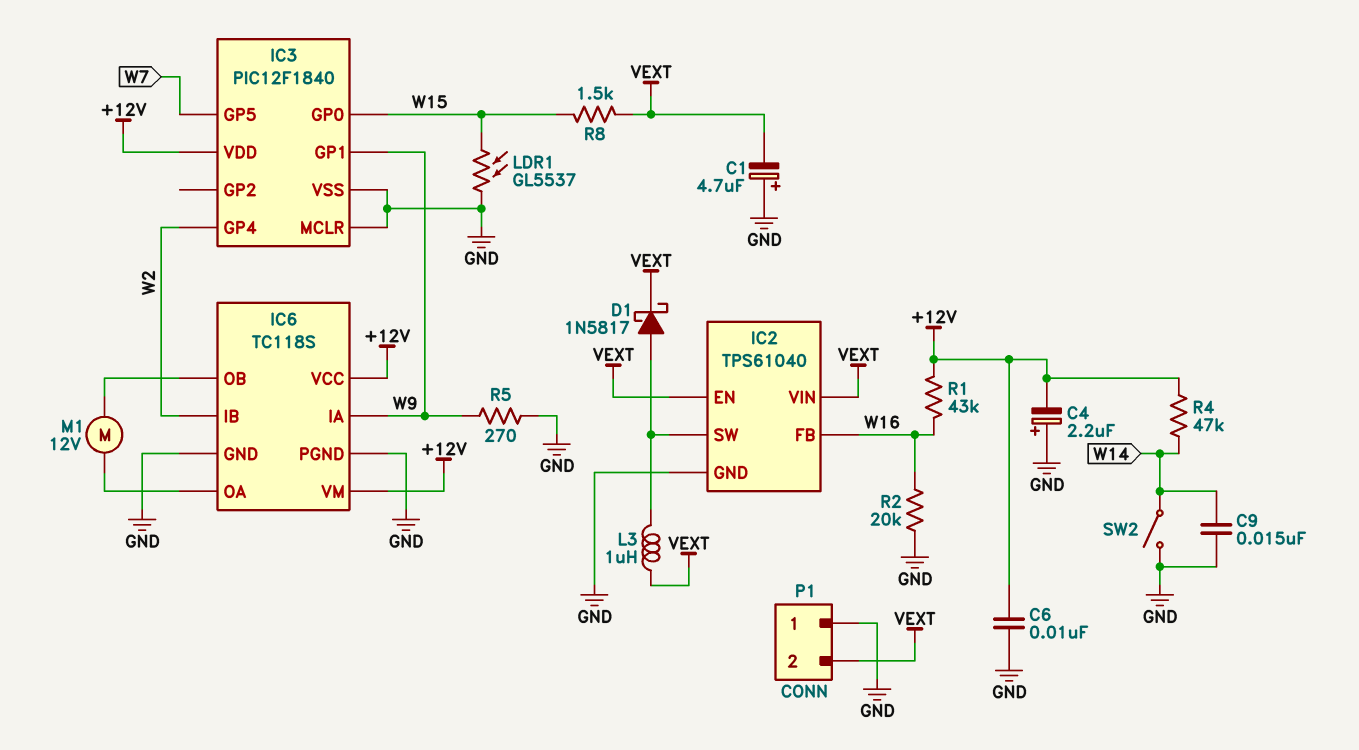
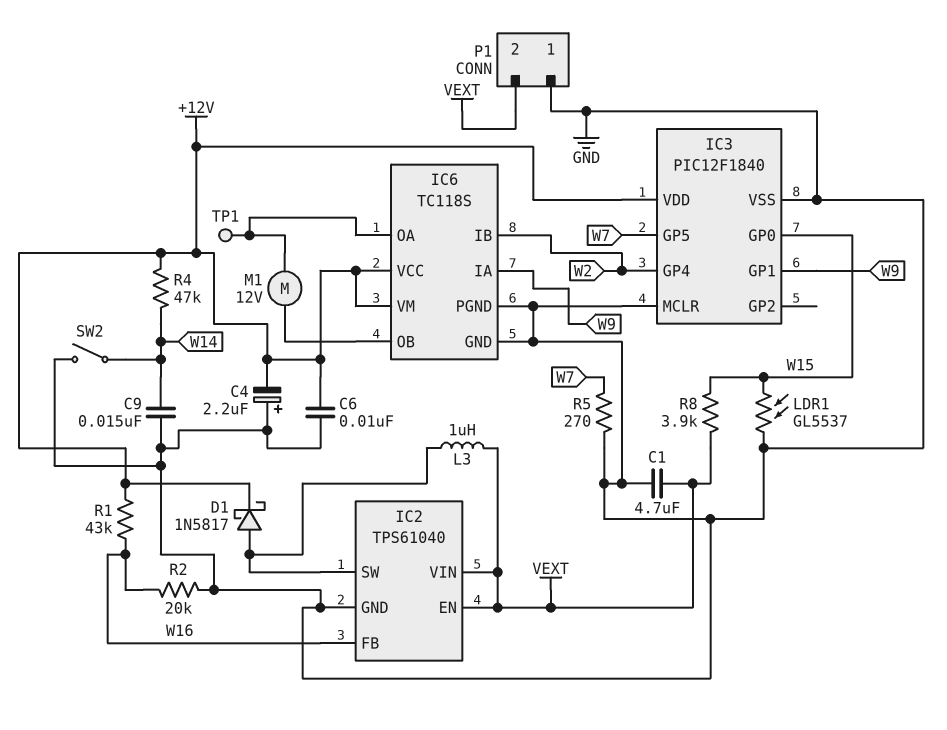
C1: 4.7uF (plus GND, minus VEXT) -> 4.7uF (GND, VEXT)
D1: schottky 1N5817 (A IC2/SW, K VEXT) -> schottky 1N5817 (A IC2/SW, K +12V)
R5: 270 (GND, W9) -> 270 (GND, W7)
R8: 1.5k (VEXT, W15) -> 3.9k (VEXT, W15)
TP1: none -> test point (IC6/OA)

